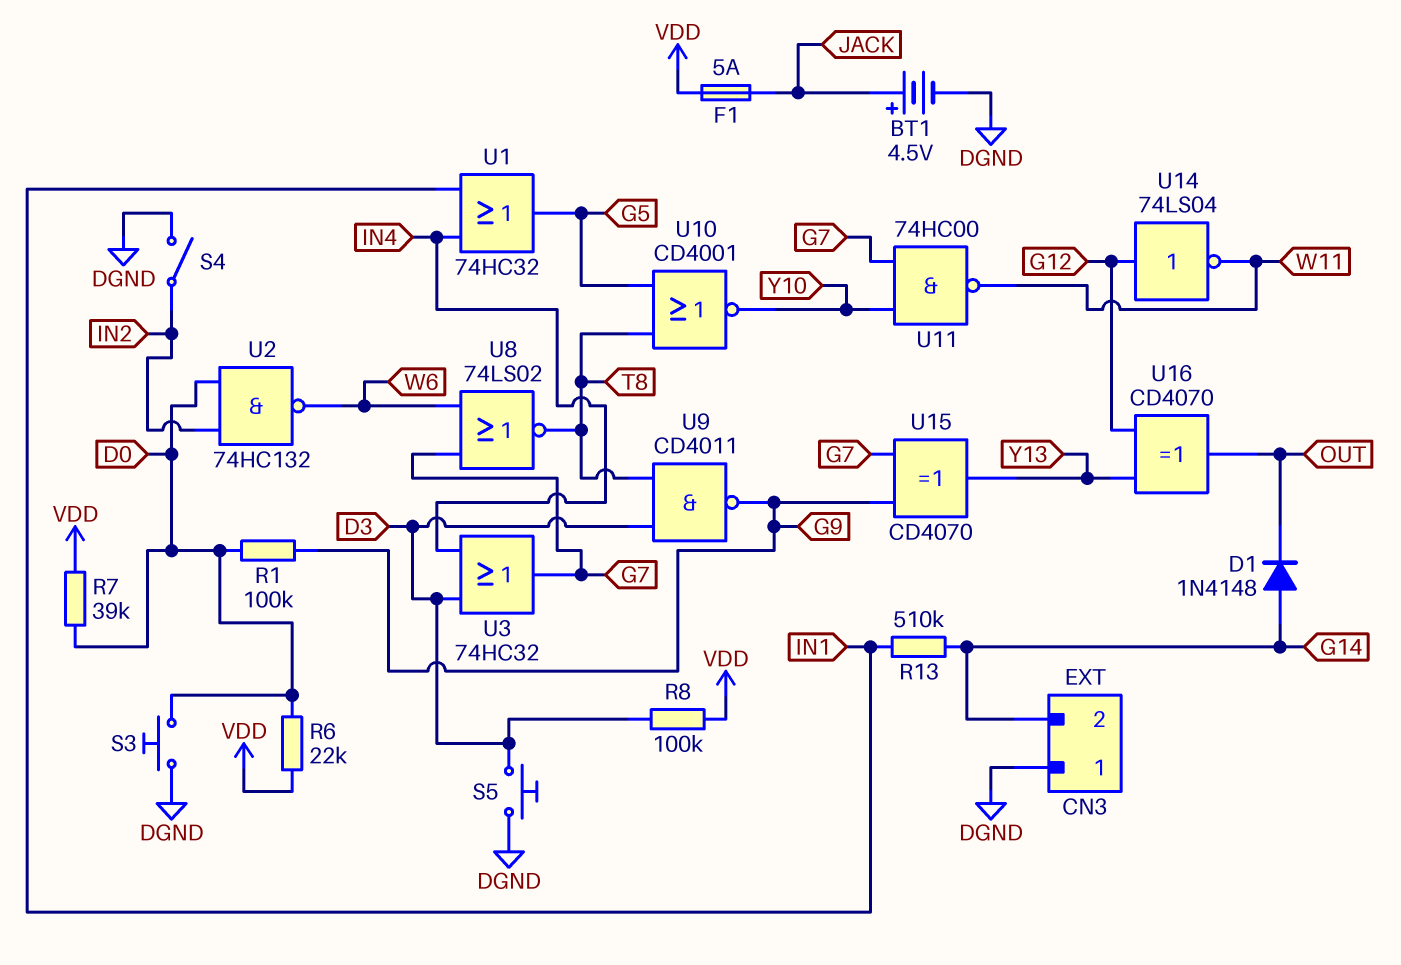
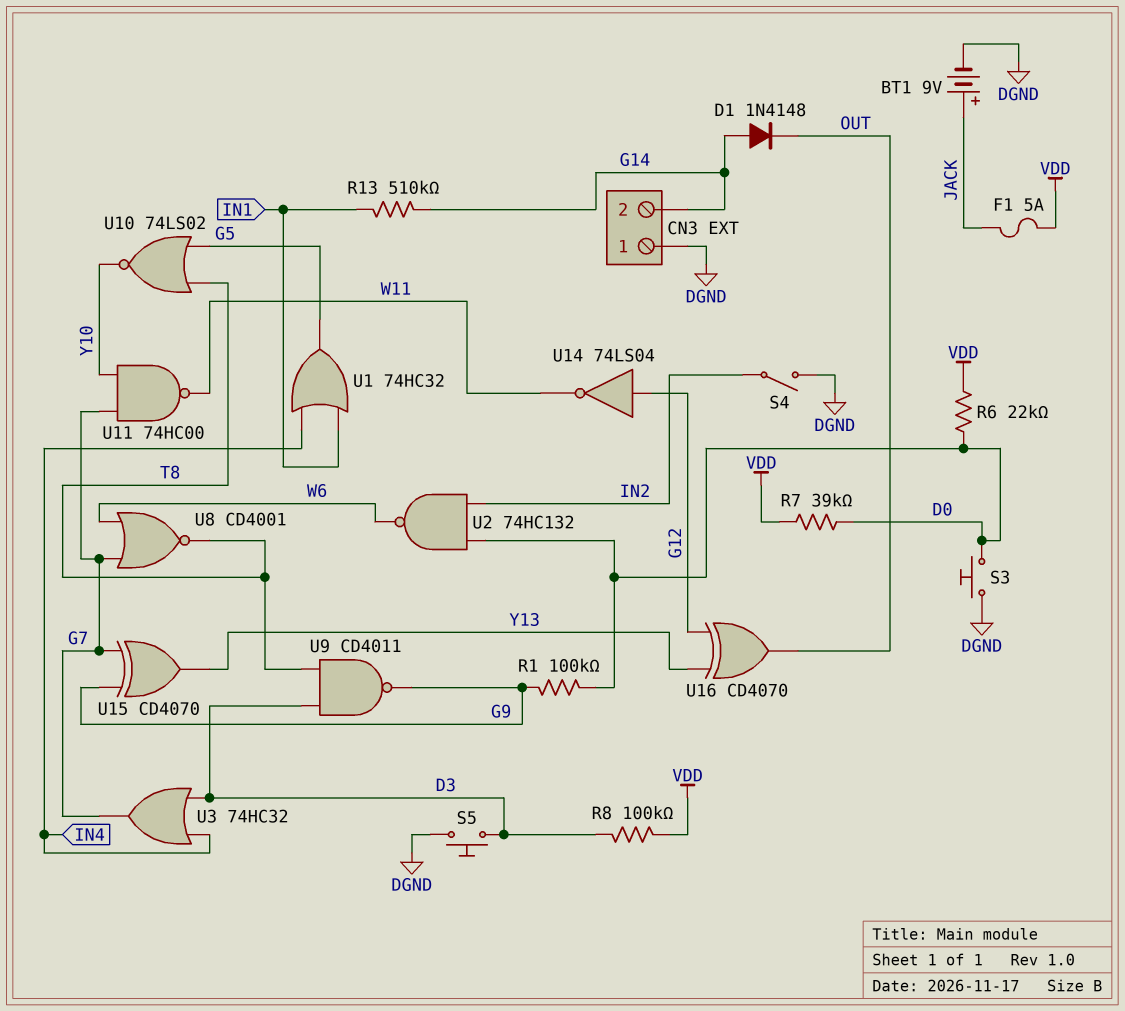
BT1: 4.5V (plus JACK, minus DGND) -> 9V (plus JACK, minus DGND)
U8: NOR 74LS02 (in G7, in W6, out T8) -> NOR CD4001 (in G7, in W6, out T8)
U10: NOR CD4001 (in G5, in T8, out Y10) -> NOR 74LS02 (in G5, in T8, out Y10)

